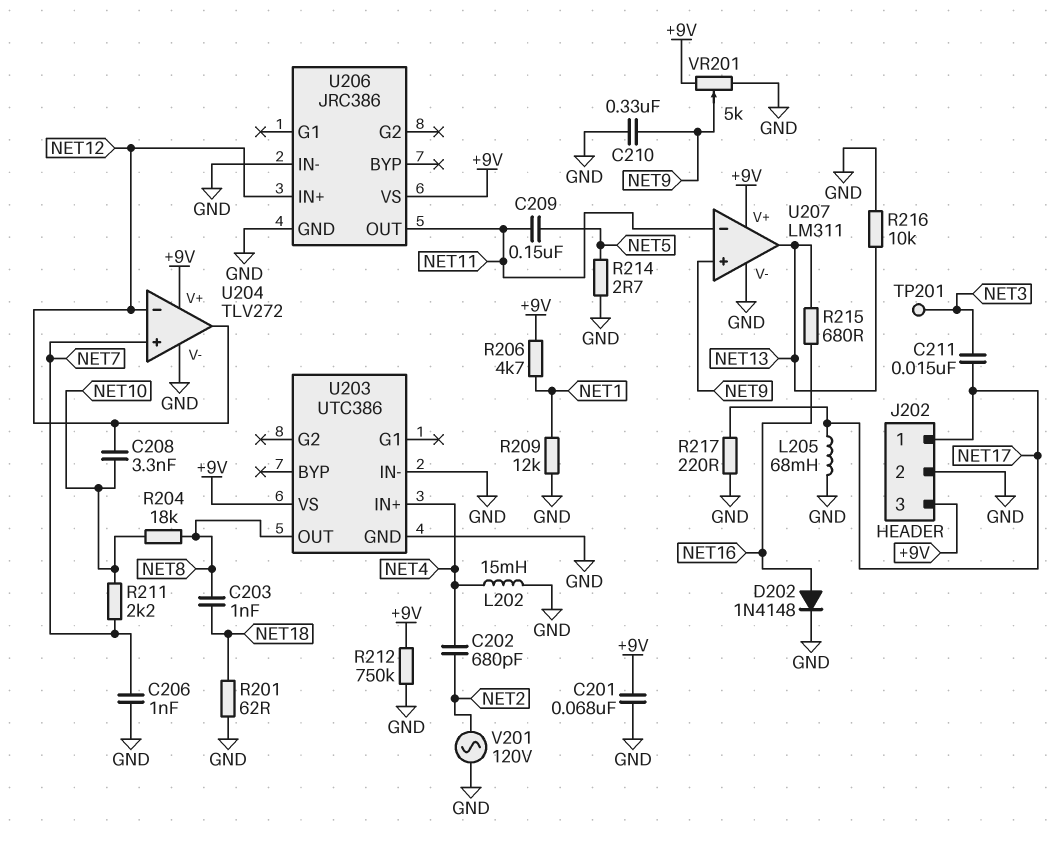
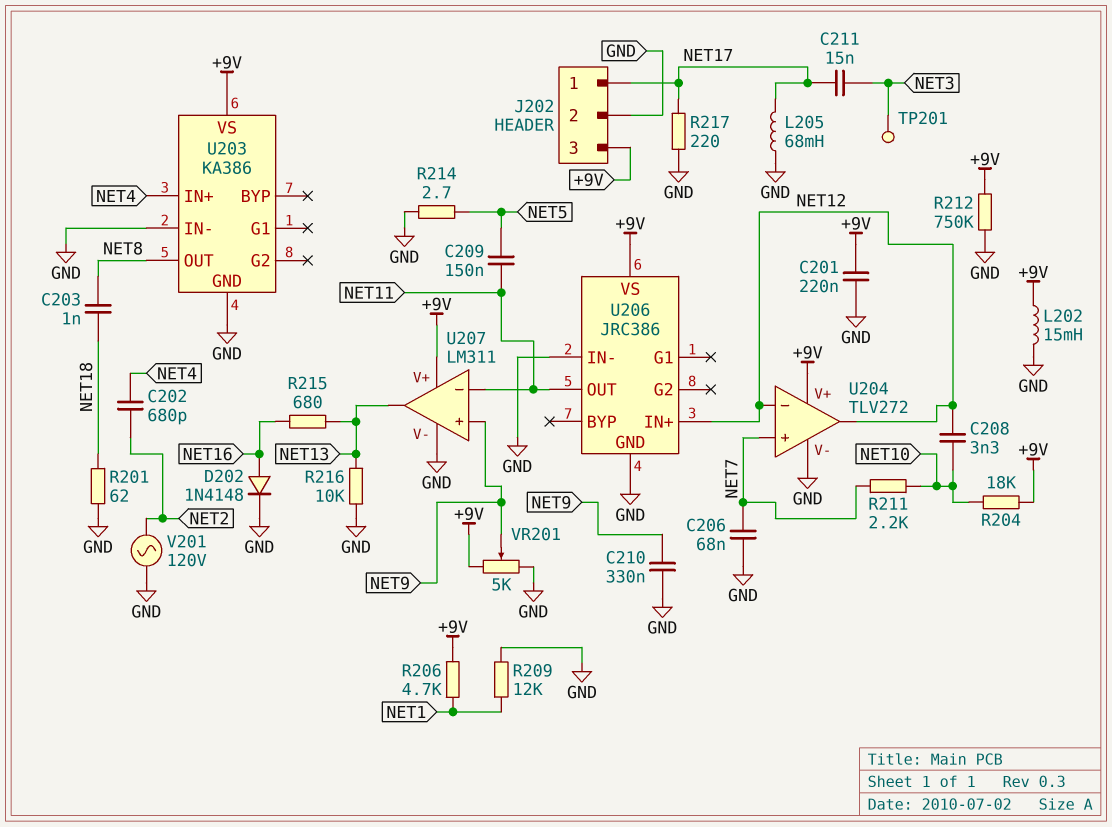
C201: 68nF (+9V, GND) -> 220nF (+9V, GND)
C206: 1nF (GND, NET7) -> 68nF (GND, NET7)
L202: 15mH (GND, NET4) -> 15mH (+9V, GND)
R204: 18k (NET8, NET10) -> 18k (+9V, NET10)
U203: UTC386 -> KA386

